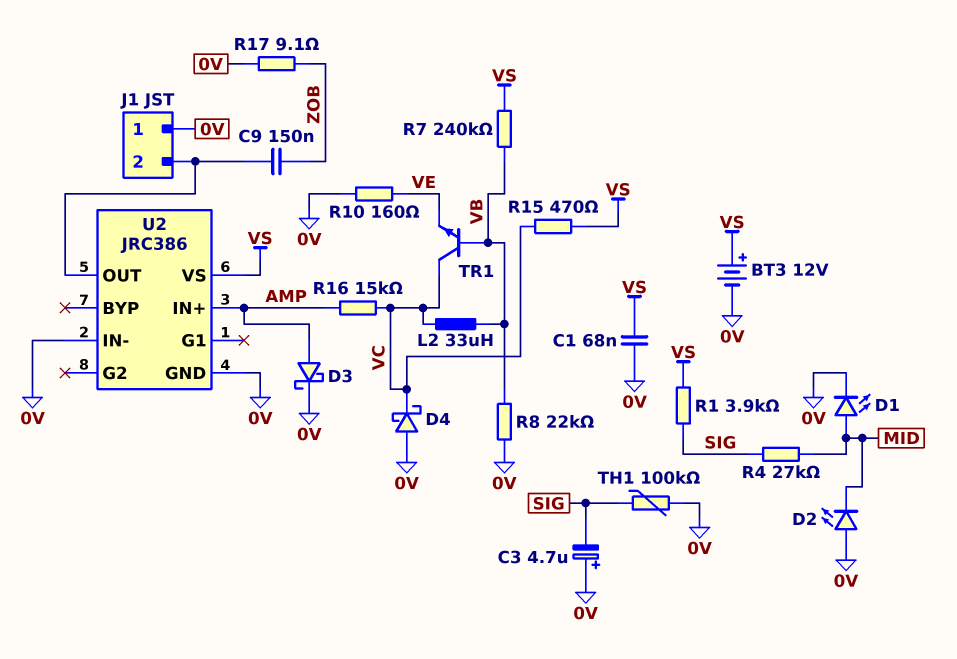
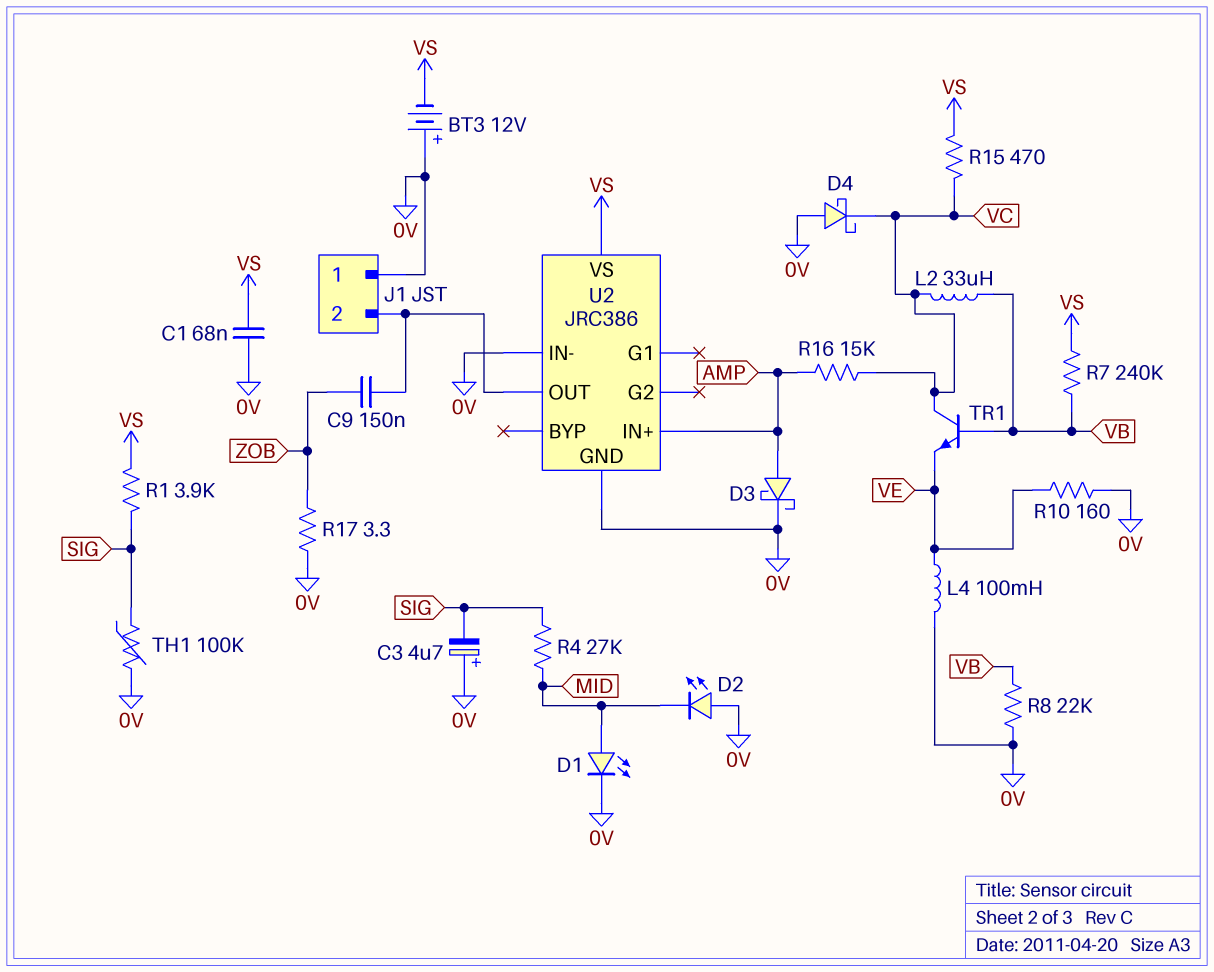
BT3: 12V (plus VS, minus 0V) -> 12V (plus 0V, minus VS)
L4: none -> 100mH (0V, VE)
R17: 9.1 (0V, ZOB) -> 3.3 (0V, ZOB)

